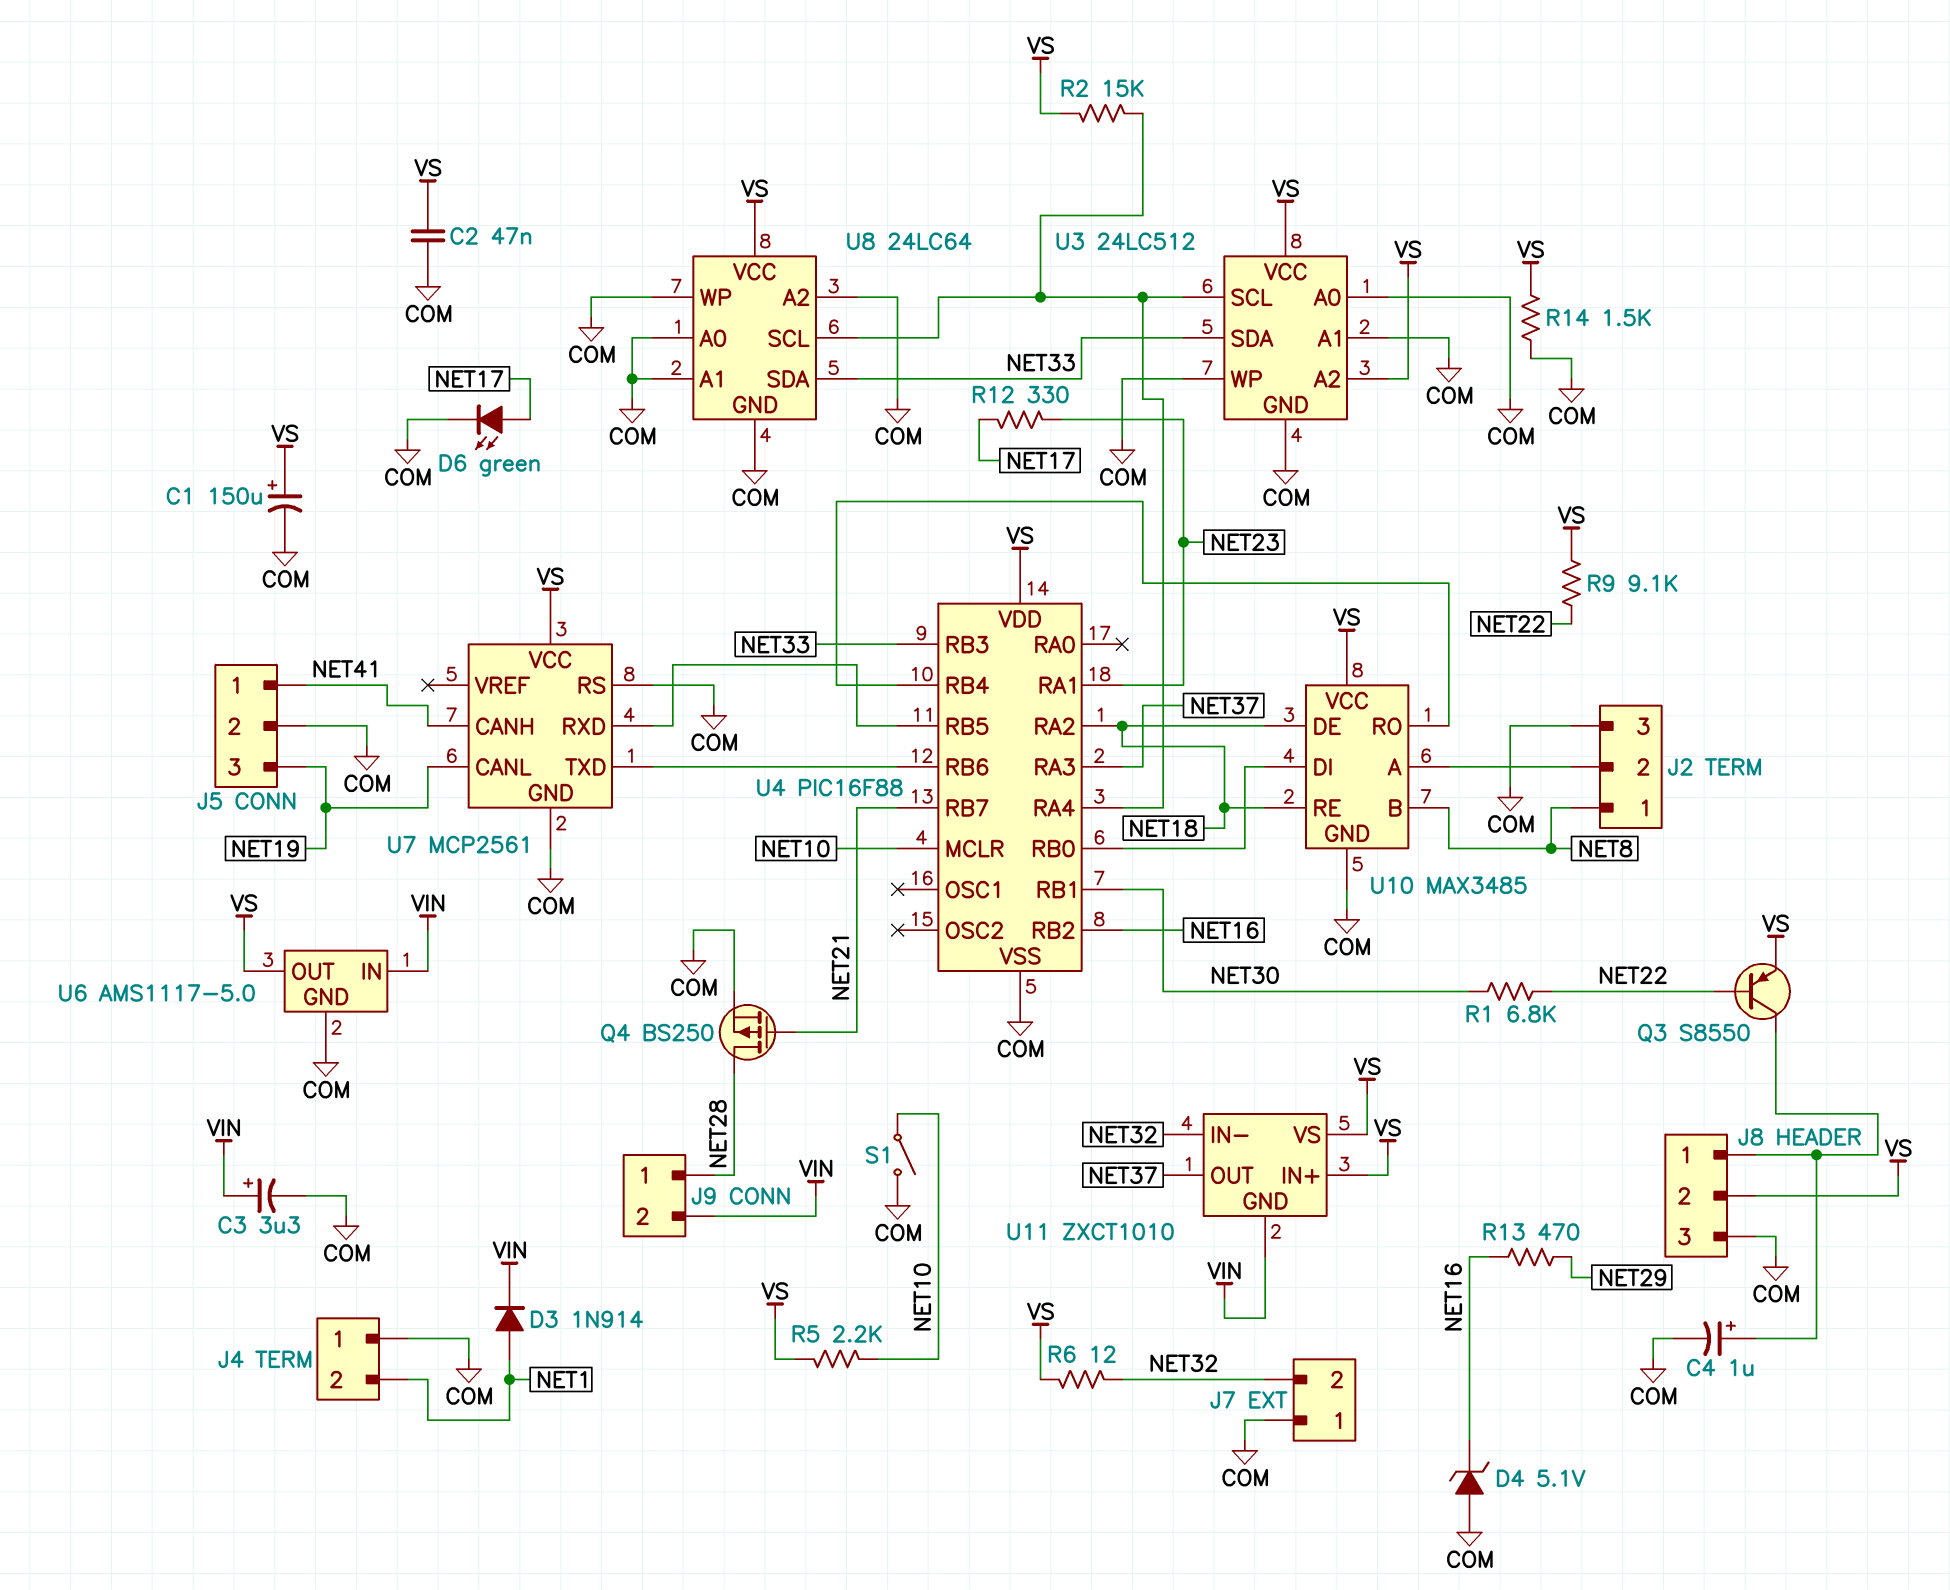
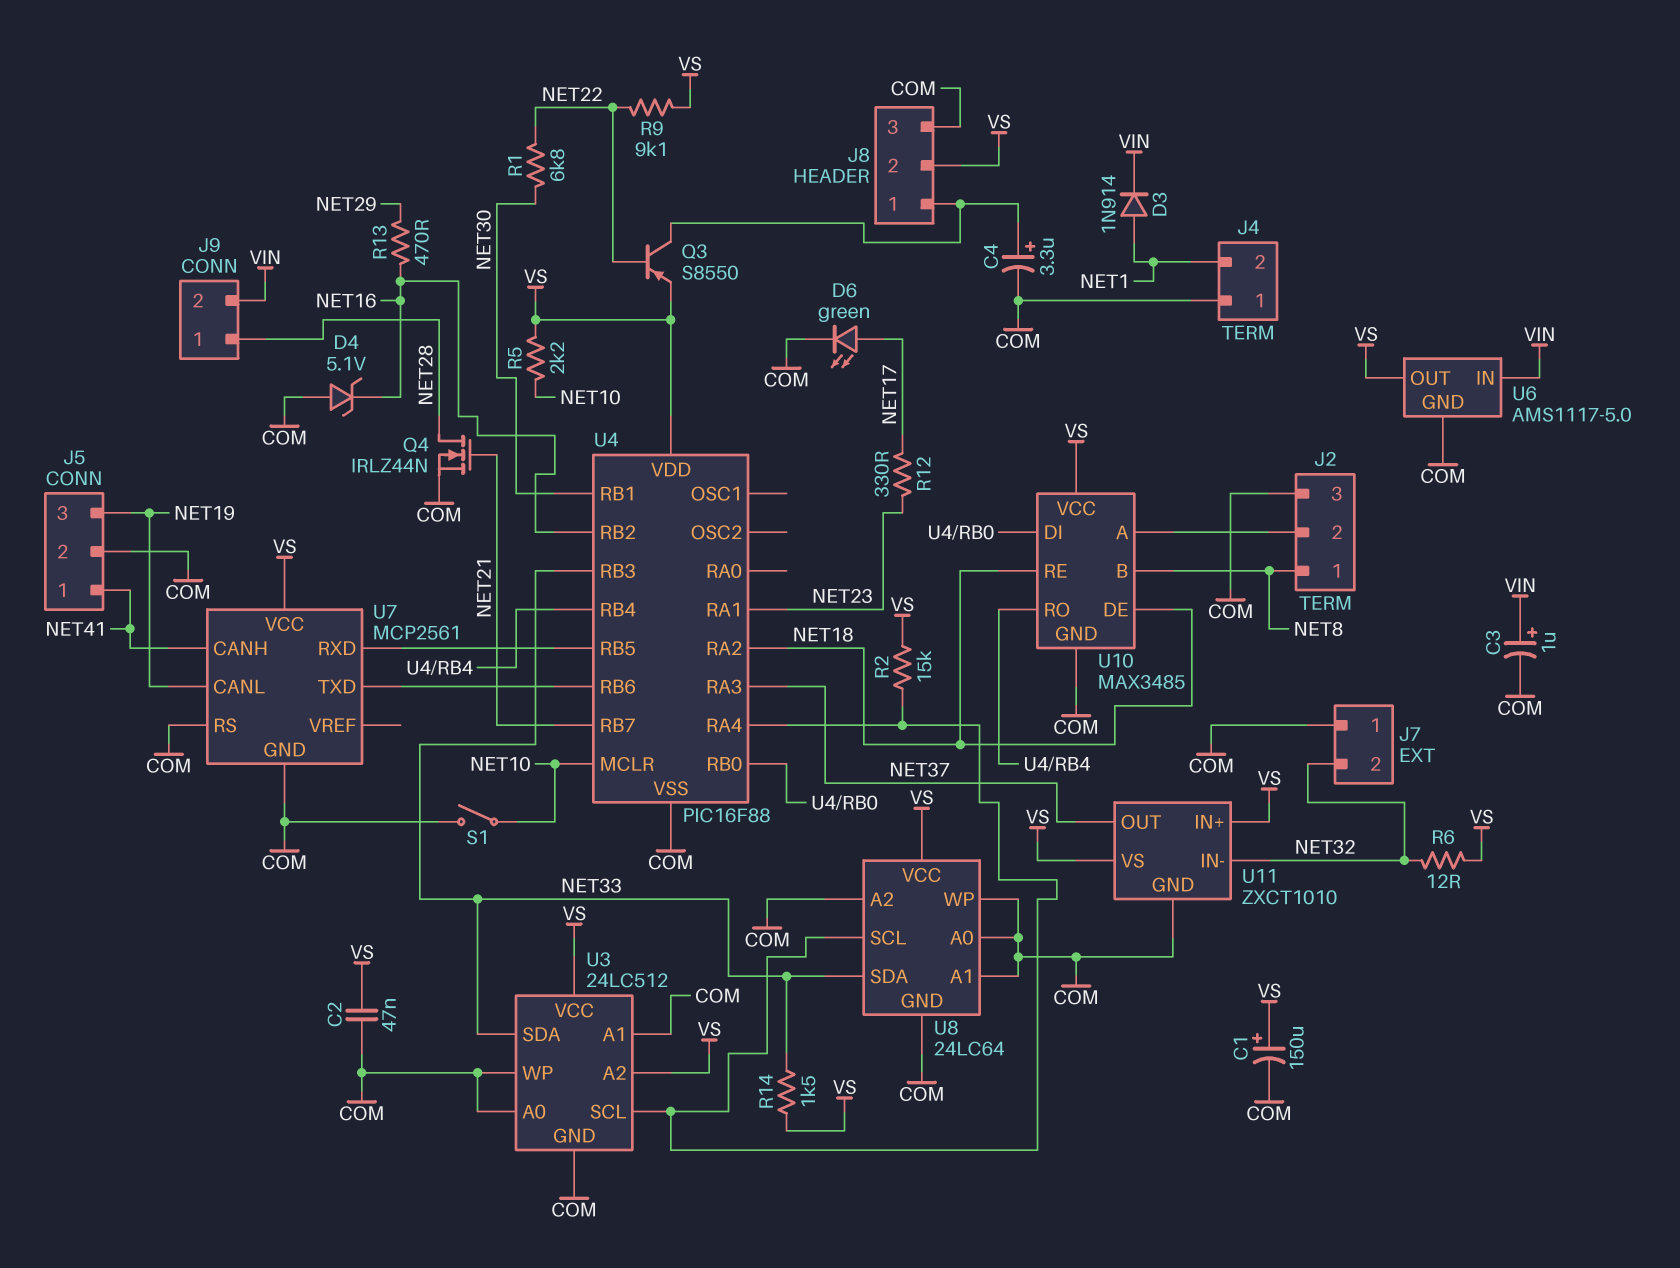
C3: 3.3uF (plus VIN, minus COM) -> 1uF (plus VIN, minus COM)
C4: 1uF (plus J8/1, minus COM) -> 3.3uF (plus J8/1, minus COM)
Q4: PMOS BS250 (G NET21, D NET28, S COM) -> NMOS IRLZ44N (G NET21, D NET28, S COM)
R14: 1.5k (COM, VS) -> 1.5k (NET33, VS)
U11 pin GND: VIN -> COM

